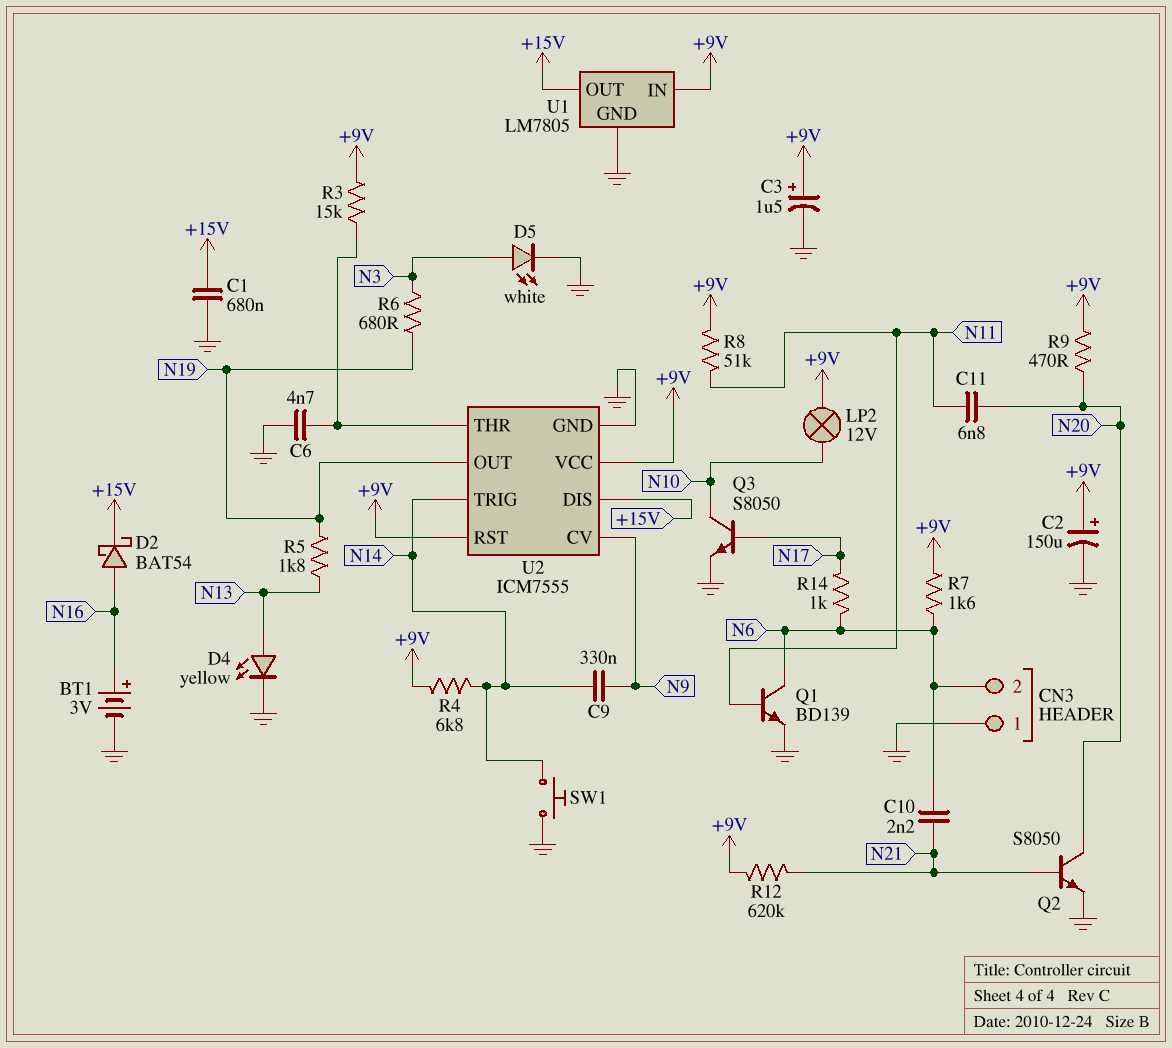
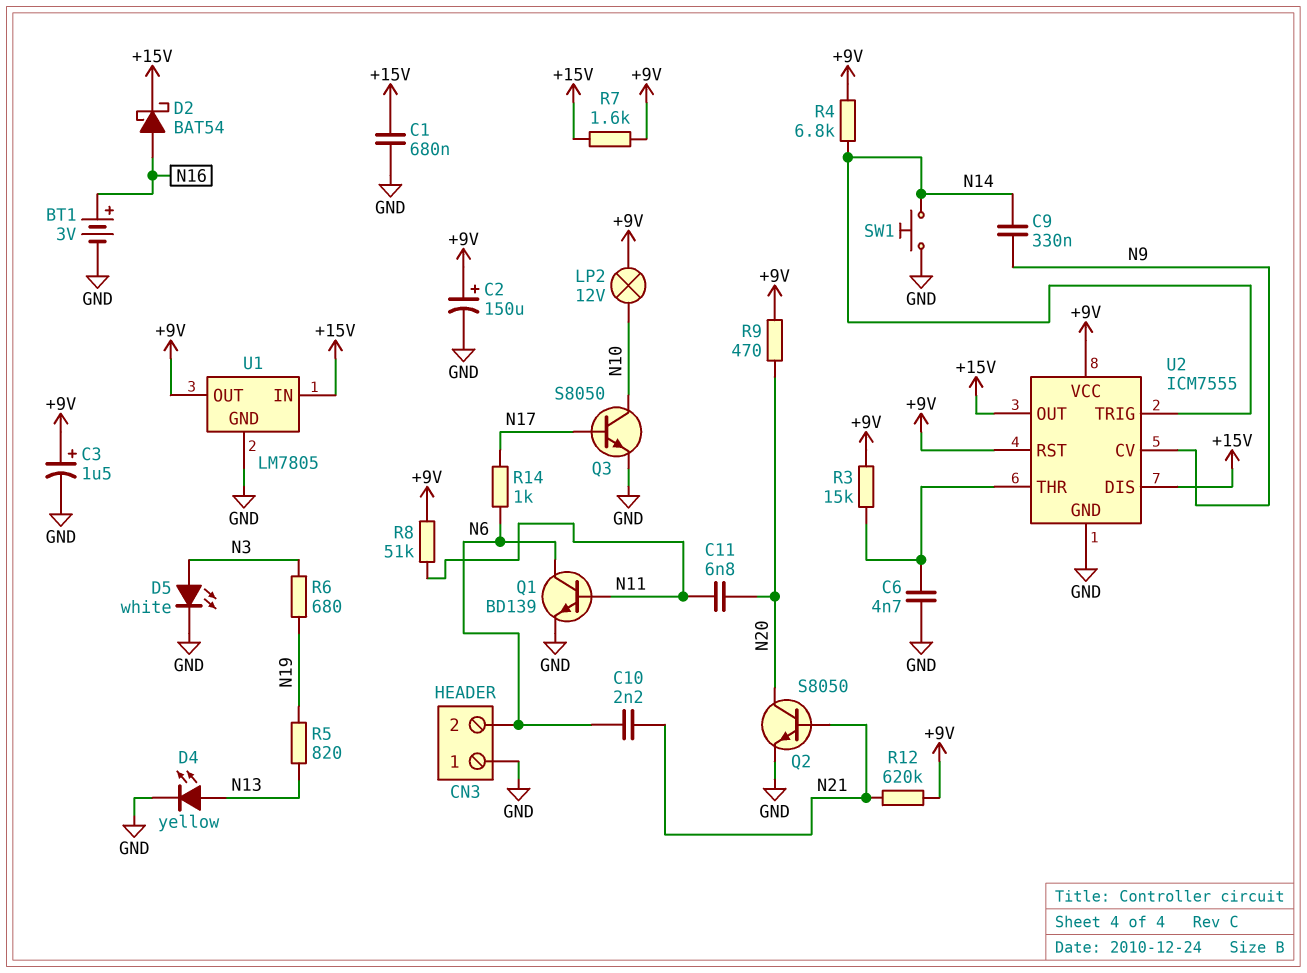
R5: 1.8k (N13, N19) -> 820 (N13, N19)
R7: 1.6k (+9V, N6) -> 1.6k (+9V, +15V)
U1 pin IN: +9V -> +15V
U1 pin OUT: +15V -> +9V
U2 pin OUT: N19 -> +15V

